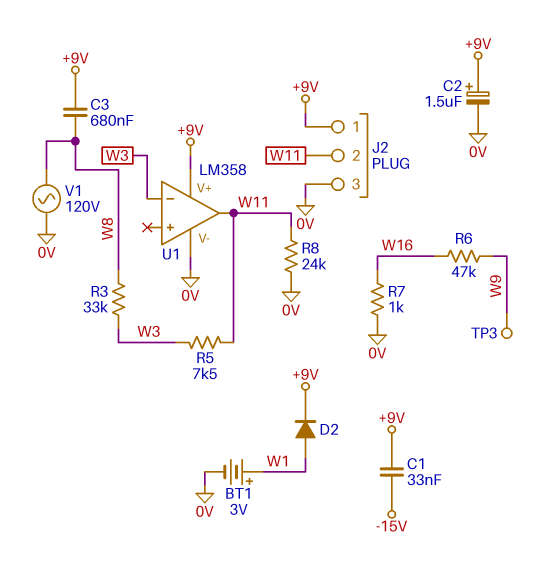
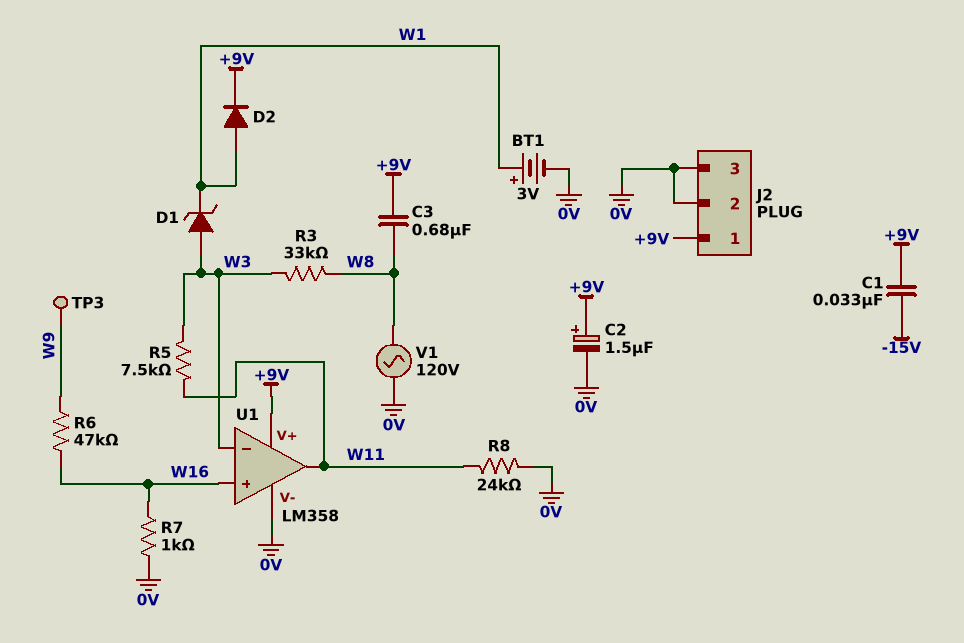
D1: none -> zener (A W3, K W1)
J2 pin 2: W11 -> 0V
U1 pin in+: none -> W16

